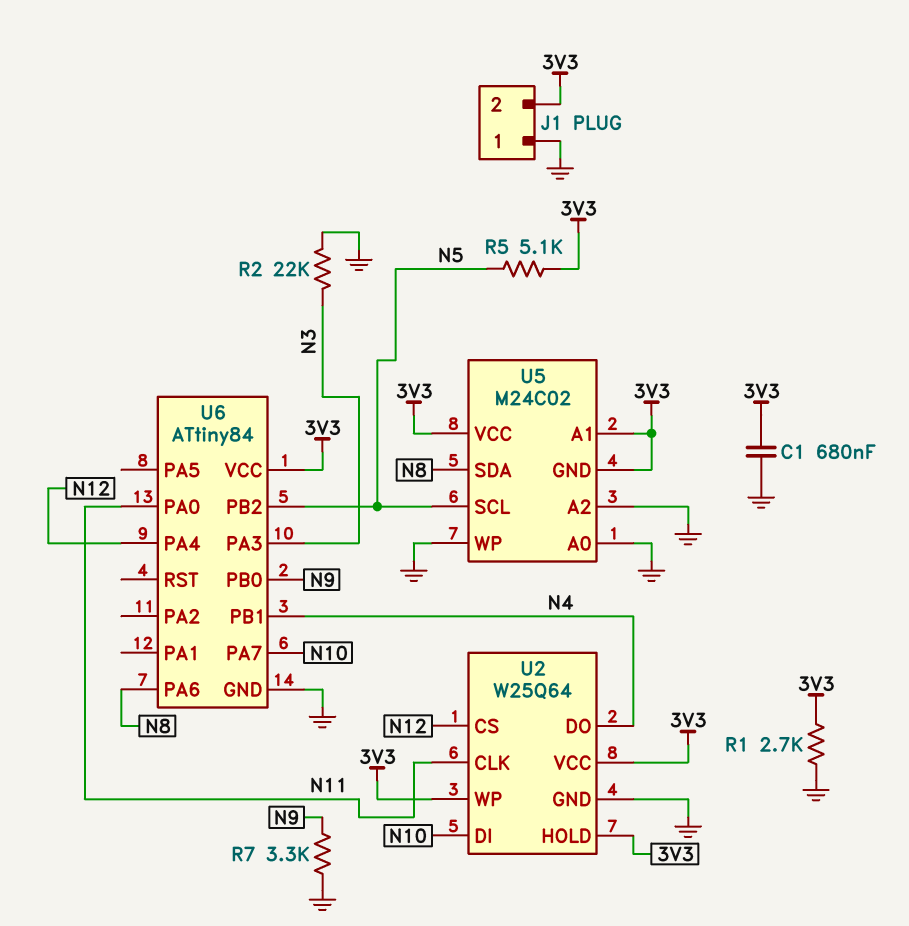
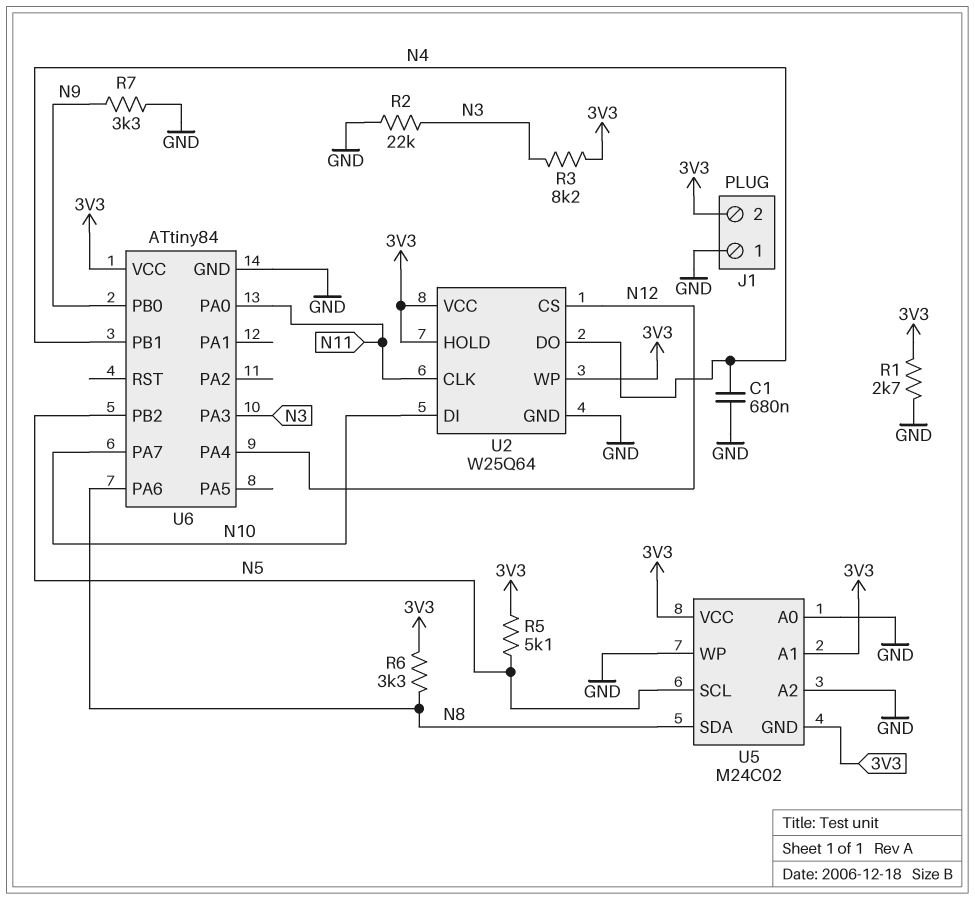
C1: 680nF (3V3, GND) -> 680nF (GND, N4)
R3: none -> 8.2k (3V3, N3)
R6: none -> 3.3k (3V3, N8)

